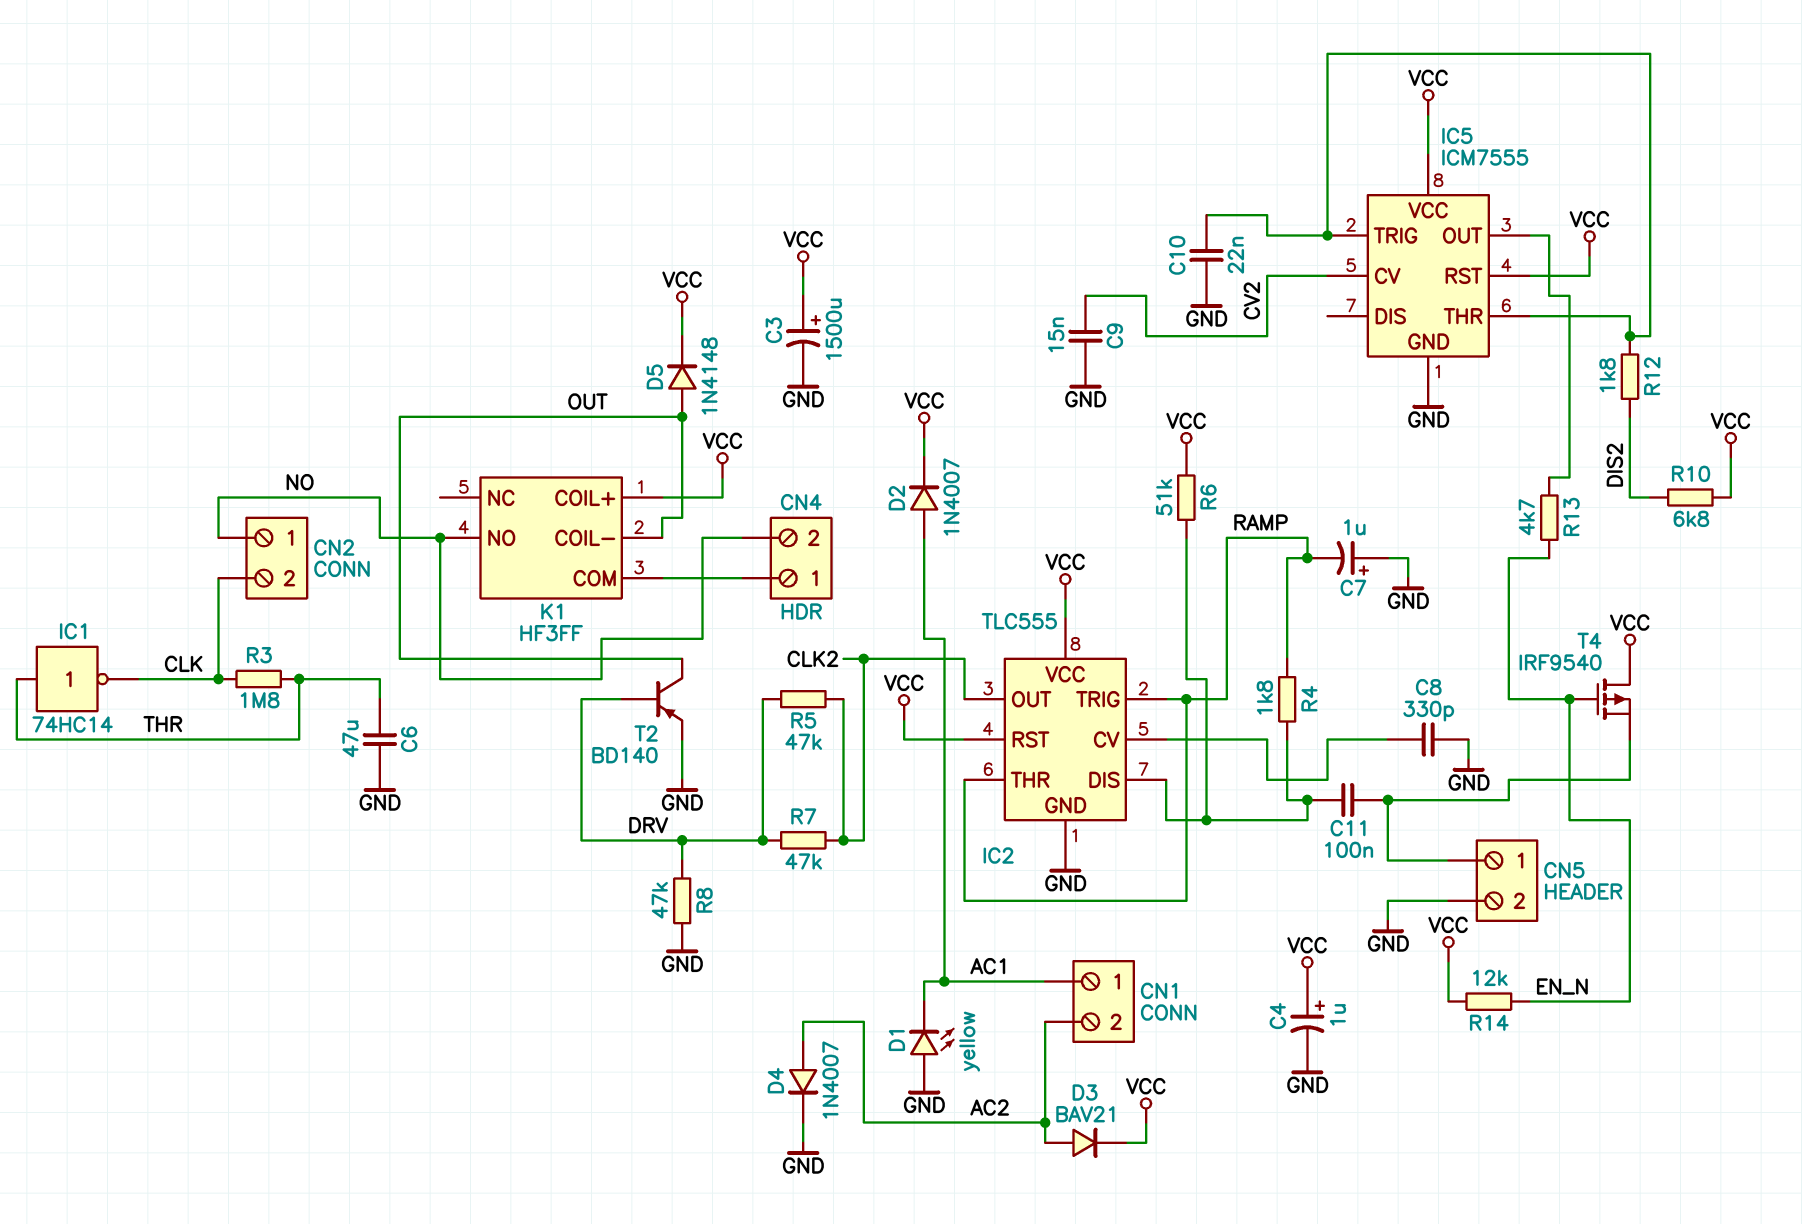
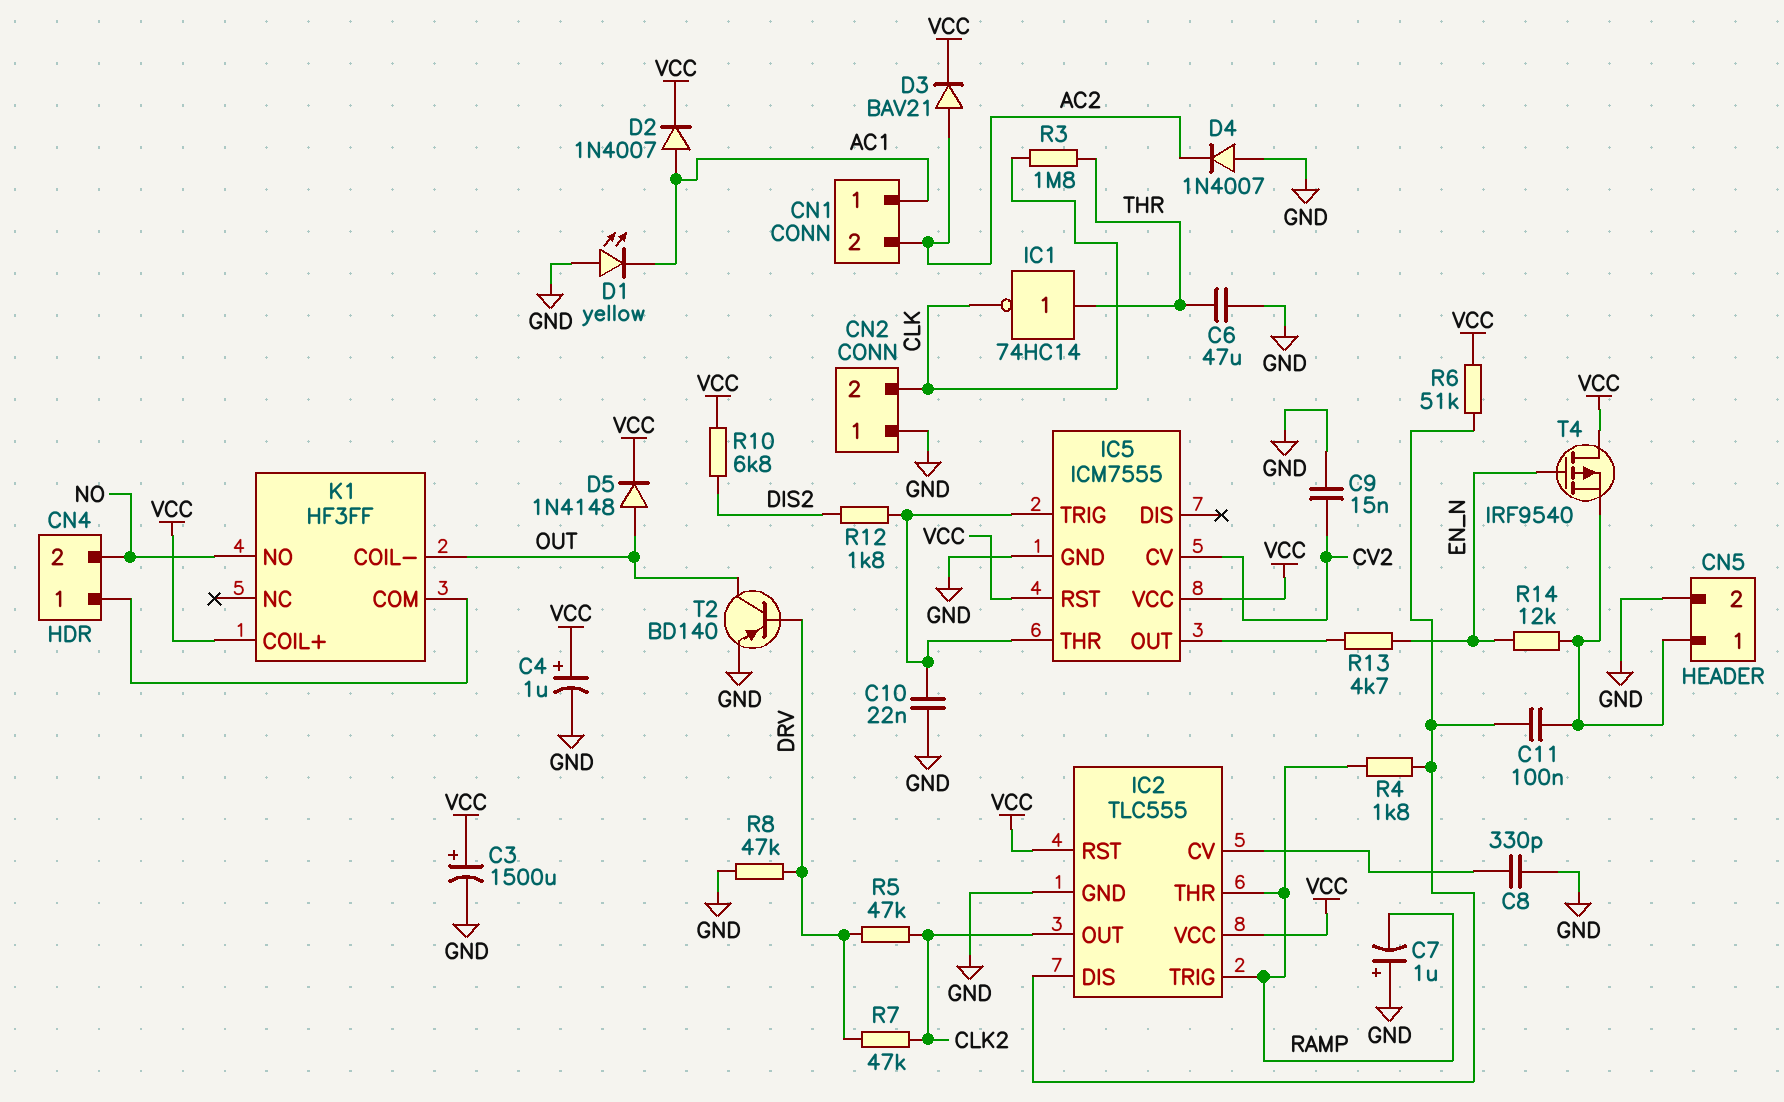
CN2 pin 1: NO -> GND
D4: diode 1N4007 (A AC2, K GND) -> diode 1N4007 (A GND, K AC2)
R14: 12k (EN_N, VCC) -> 12k (CN5/1, EN_N)

